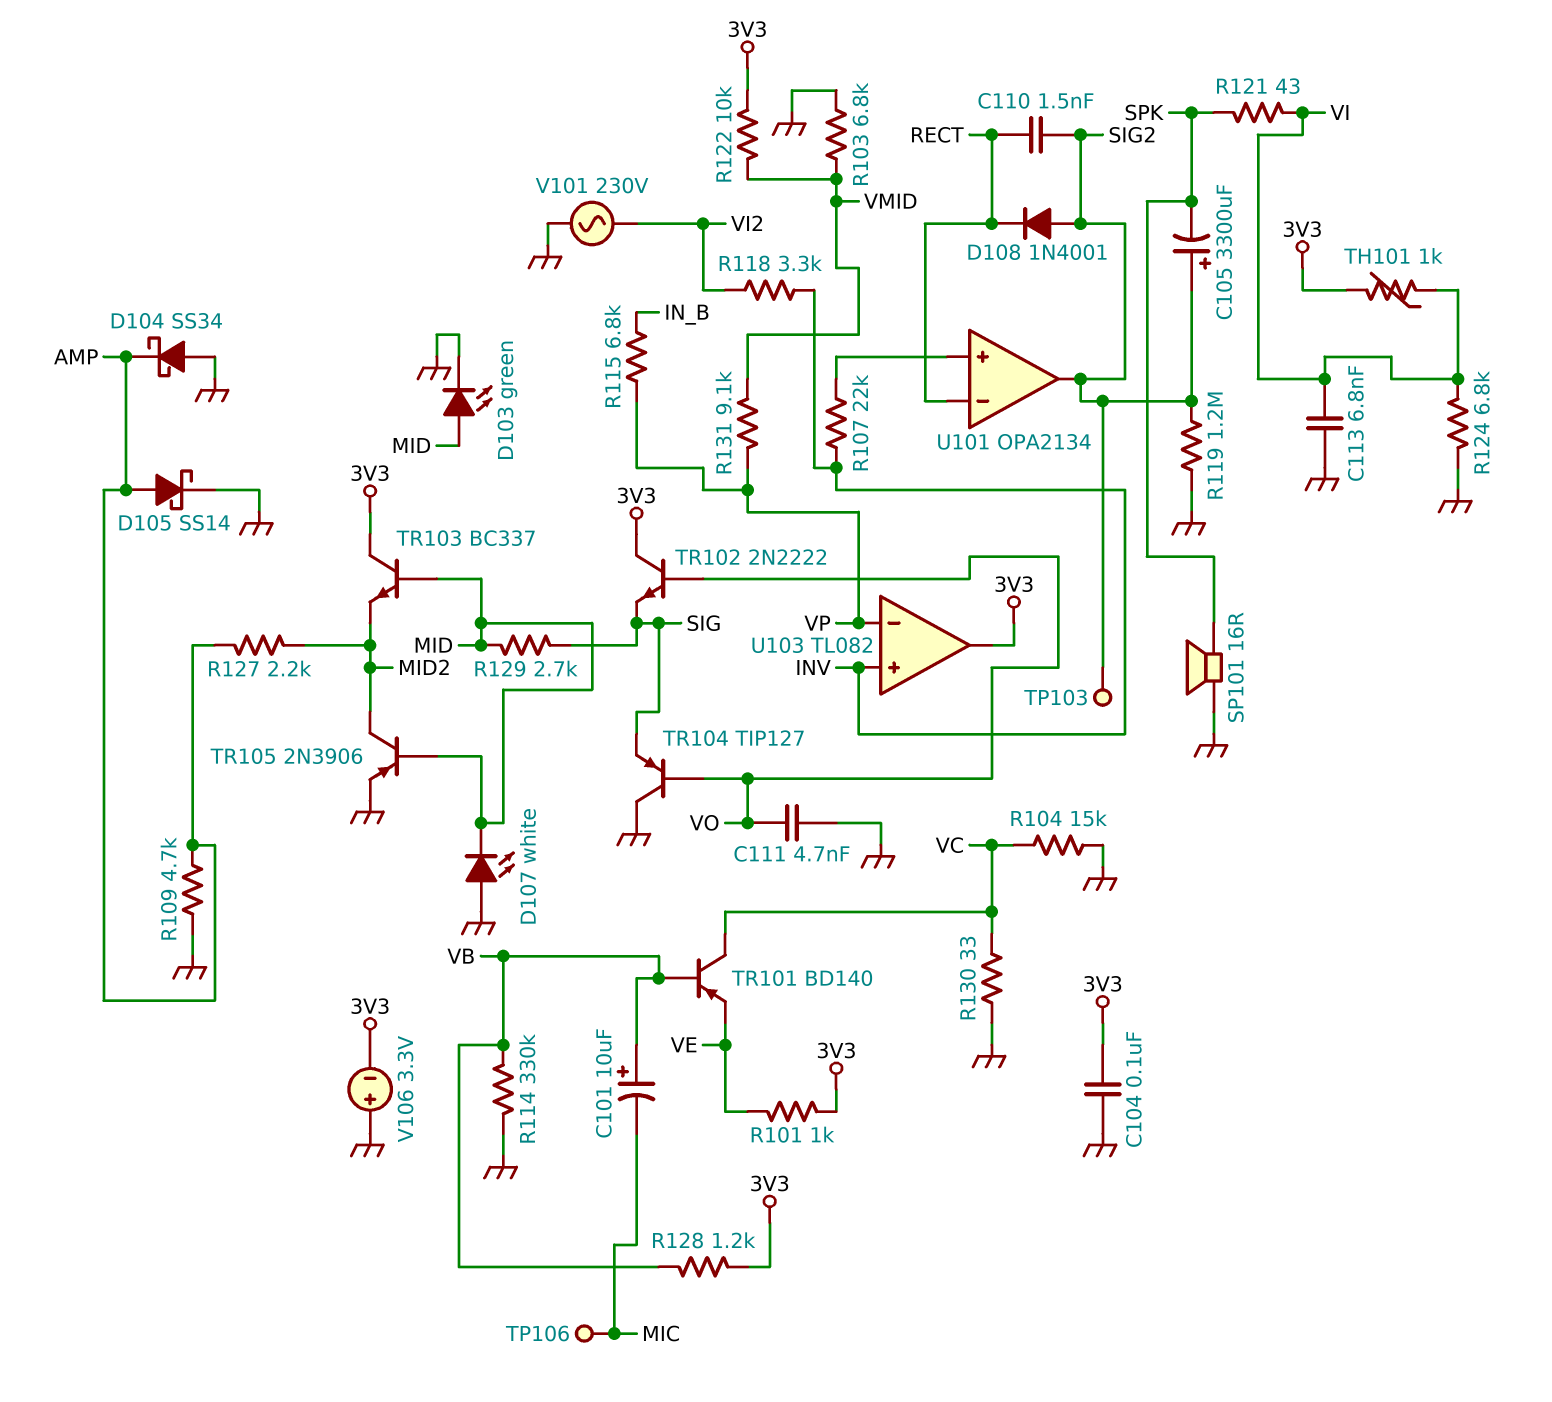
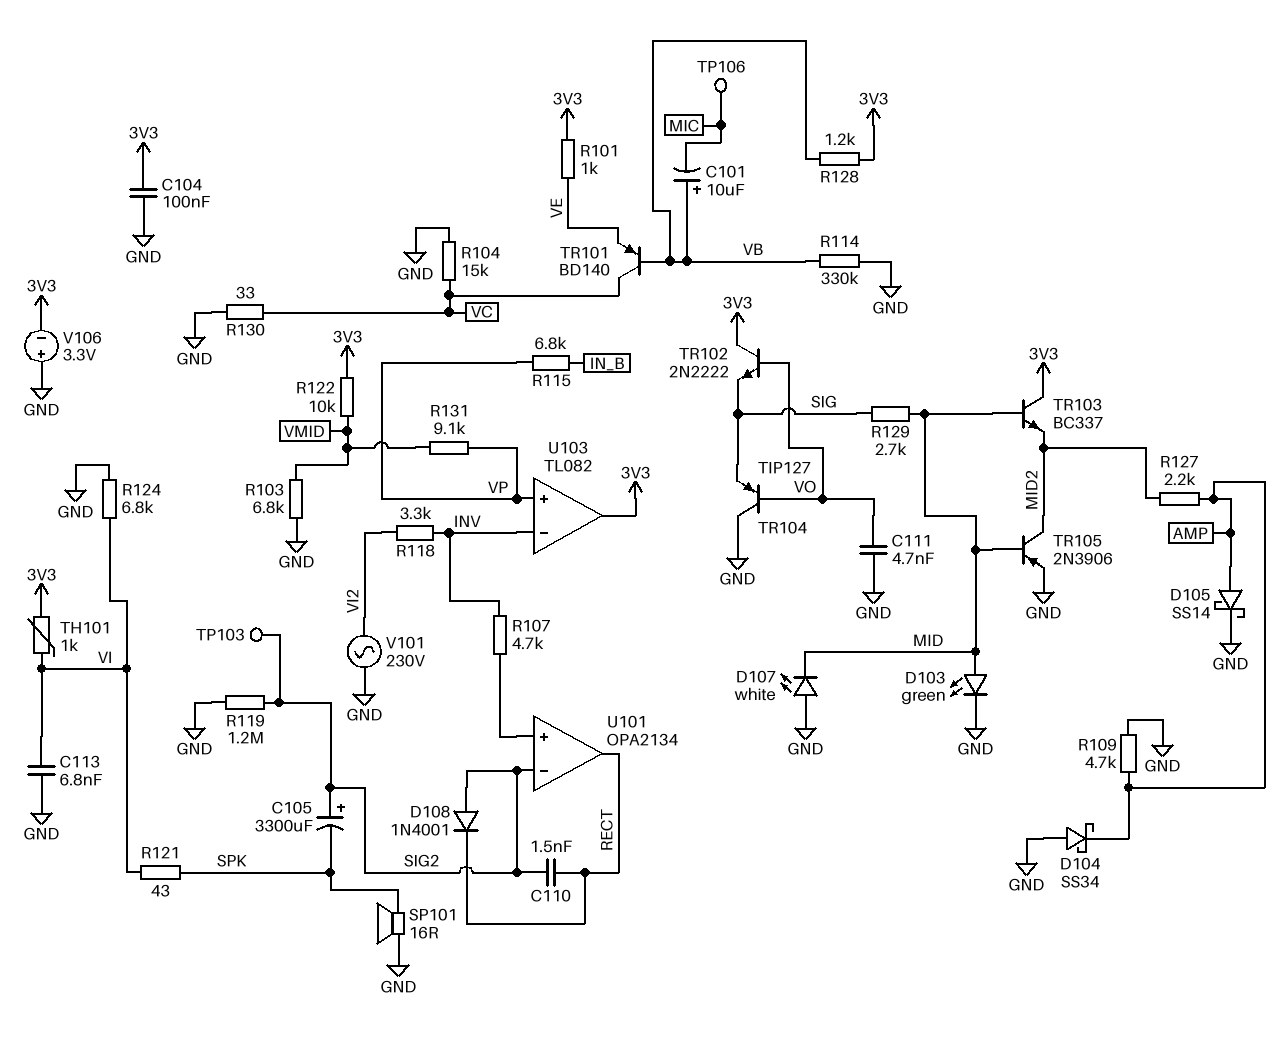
R107: 22k (INV, U101/in+) -> 4.7k (INV, U101/in+)
U101 pin in-: RECT -> SIG2
U101 pin out: SIG2 -> RECT
U103 pin in+: INV -> VP
U103 pin in-: VP -> INV

